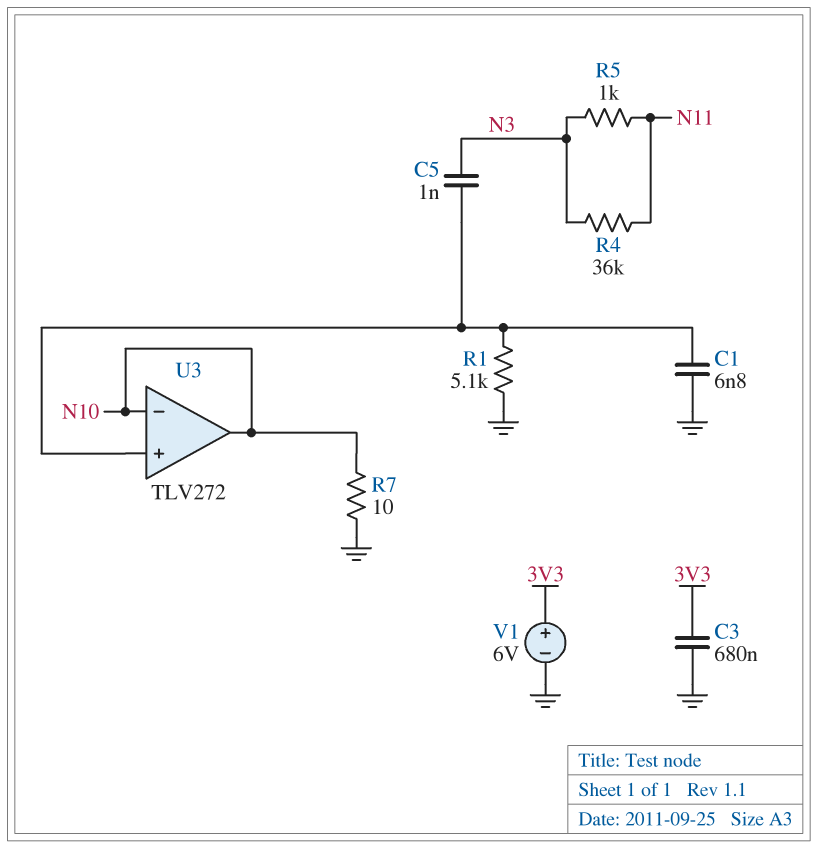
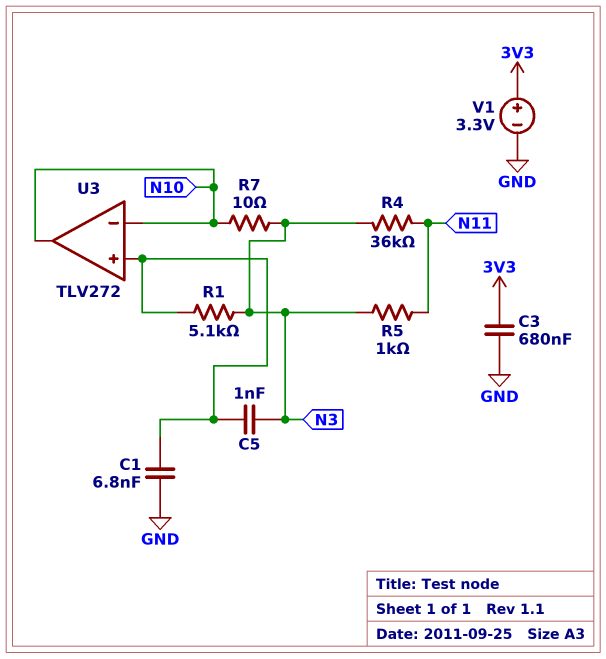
R1: 5.1k (GND, U3/in+) -> 5.1k (N3, U3/in+)
R7: 10 (GND, N10) -> 10 (N3, N10)
V1: 6V (plus 3V3, minus GND) -> 3.3V (plus 3V3, minus GND)

